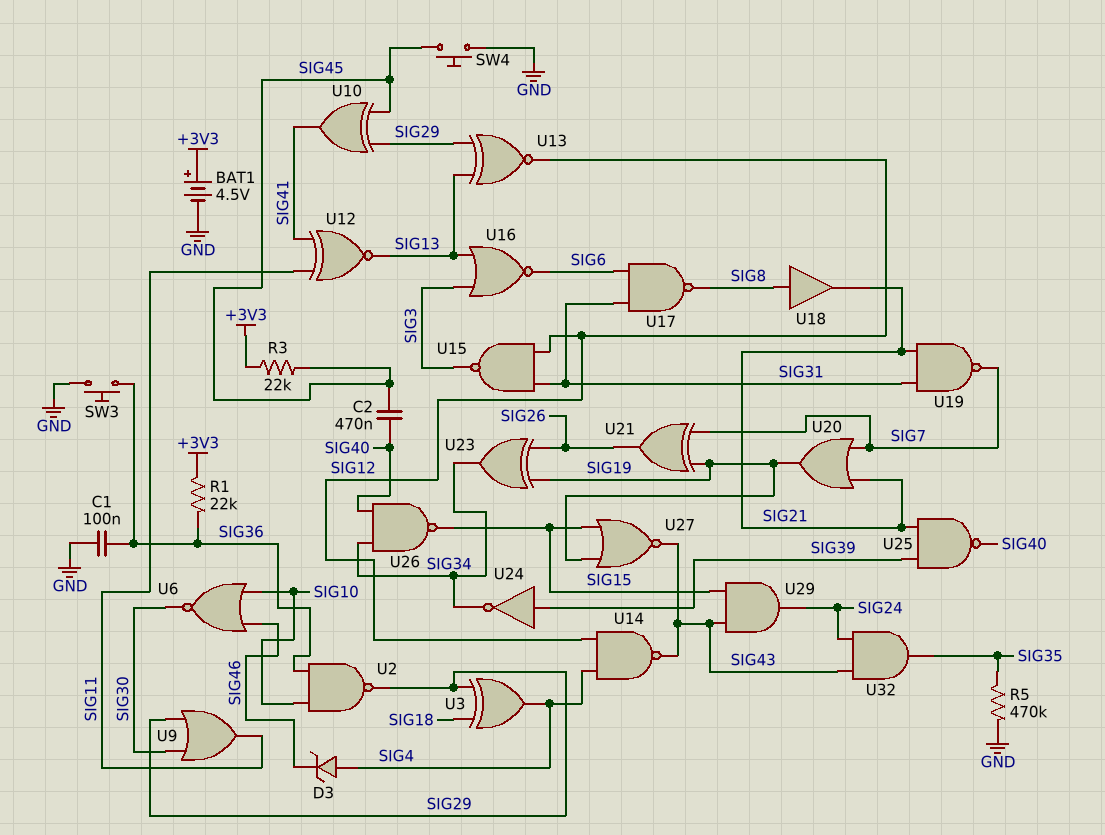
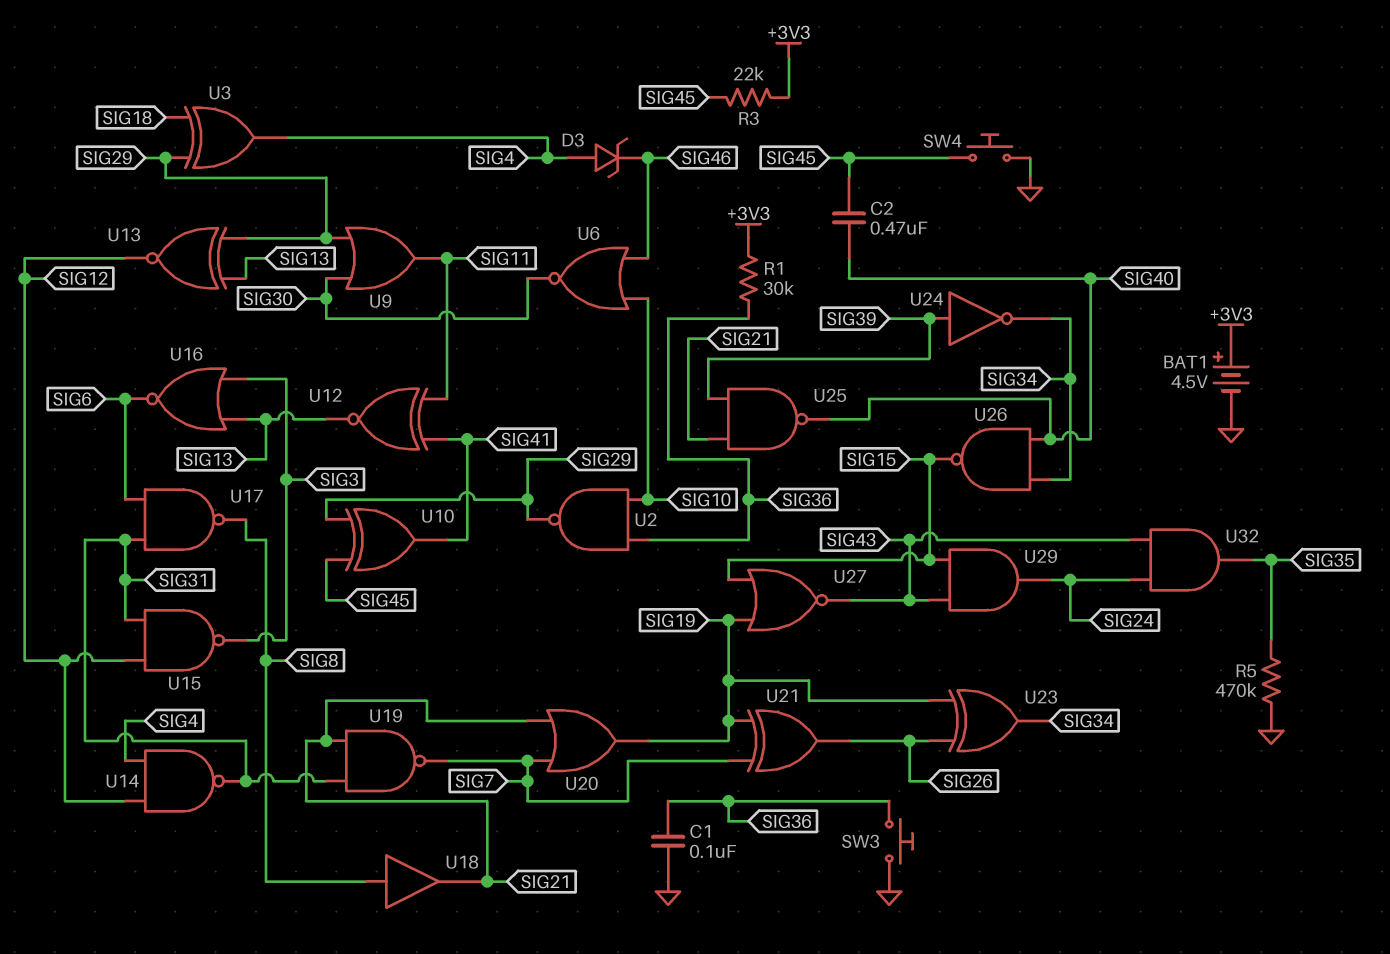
R1: 22k (+3V3, SIG36) -> 30k (+3V3, SIG36)
U14: NAND (in SIG4, in SIG12, out SIG43) -> NAND (in SIG4, in SIG12, out SIG31)

